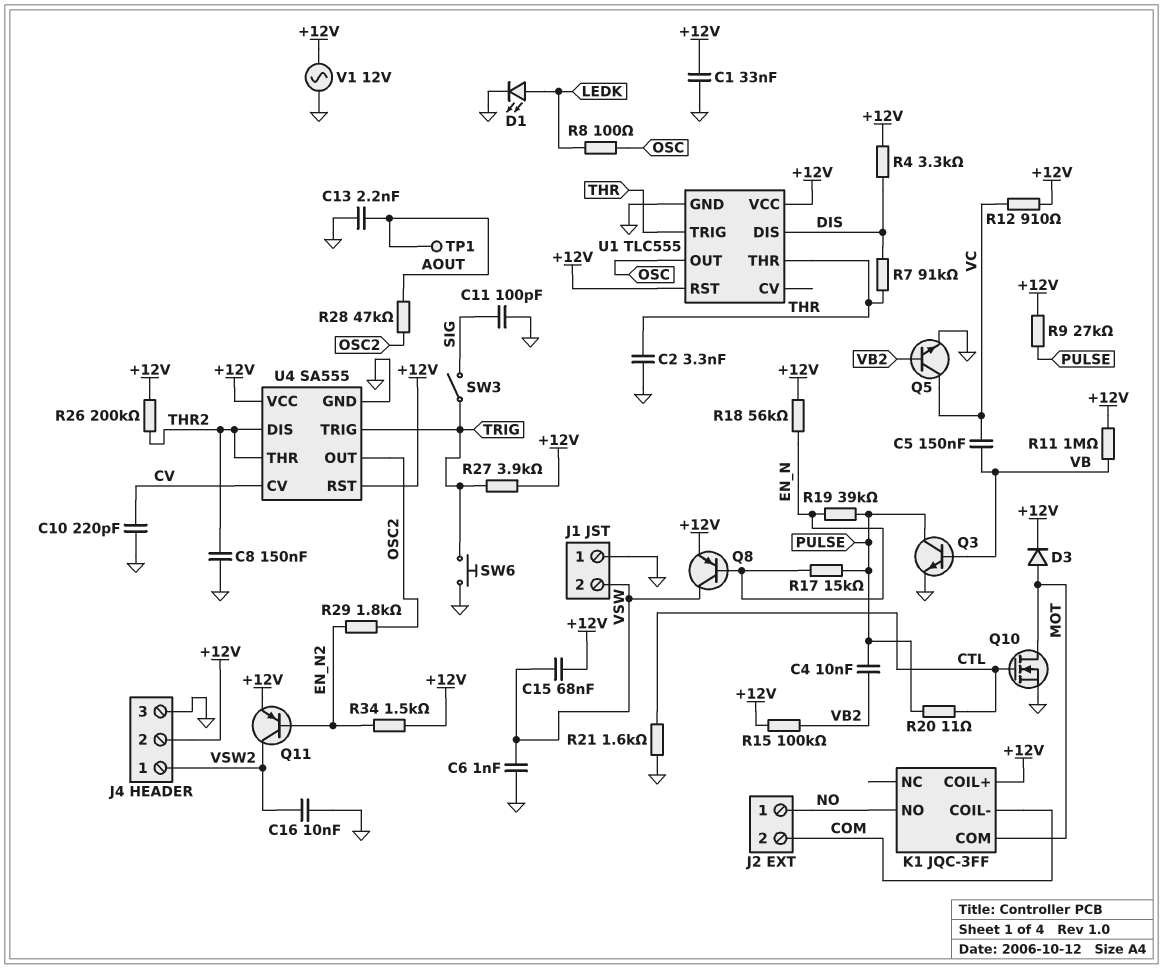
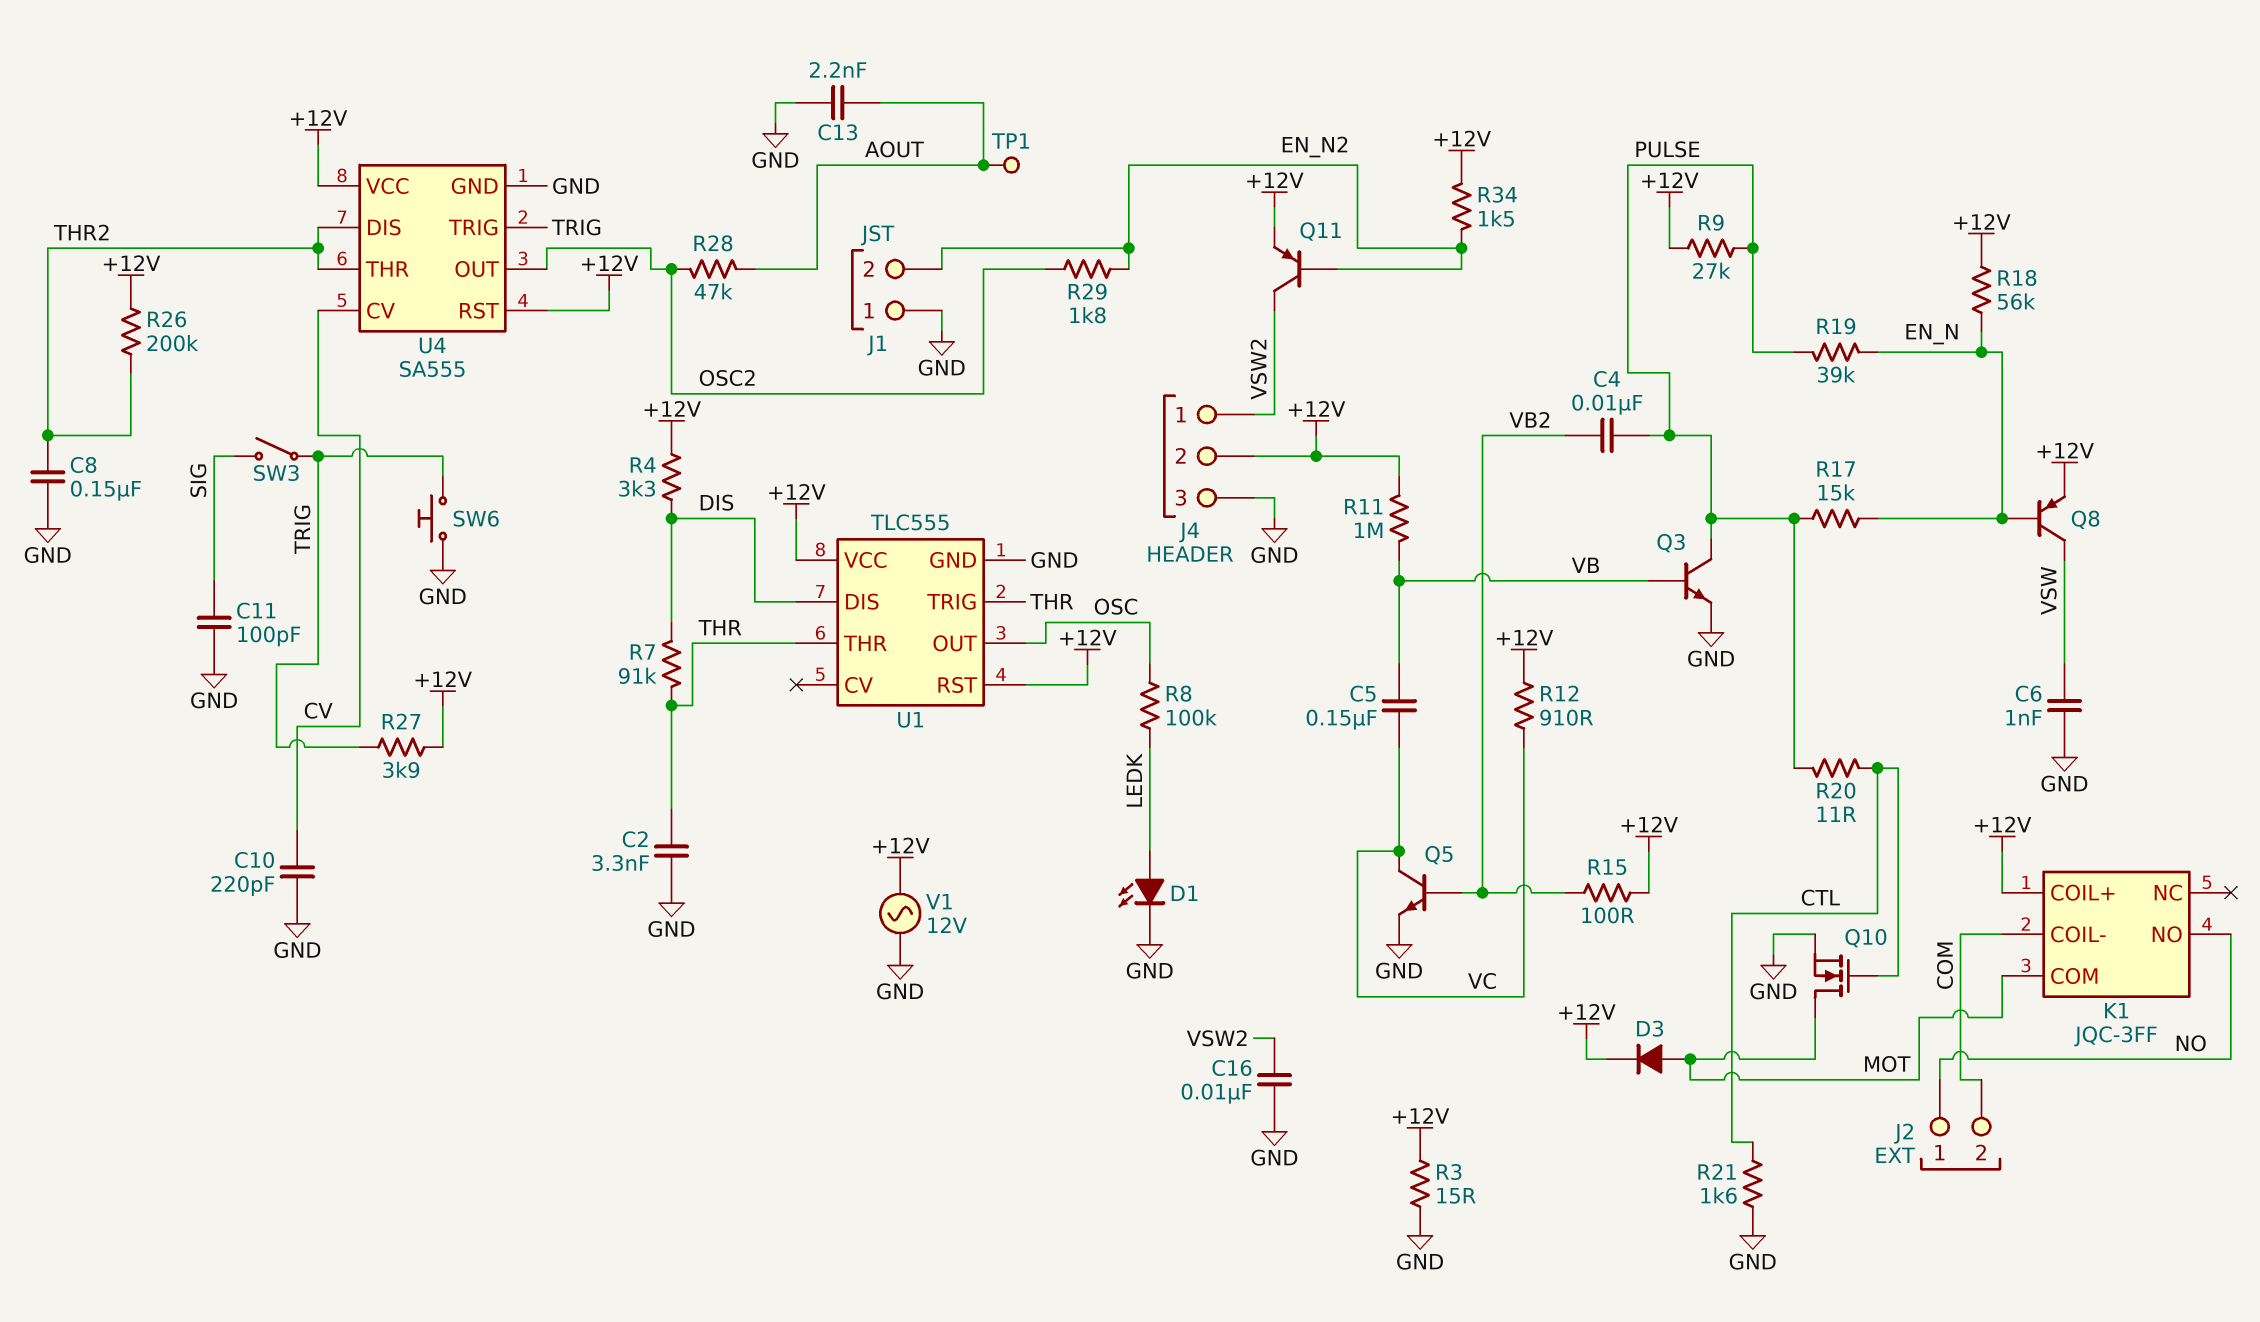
C1: 33nF (+12V, GND) -> none
C15: 68nF (+12V, VSW) -> none
J1 pin 2: VSW -> EN_N2
R3: none -> 15 (+12V, GND)
R8: 100 (LEDK, OSC) -> 100k (LEDK, OSC)
R15: 100k (+12V, VB2) -> 100 (+12V, VB2)

